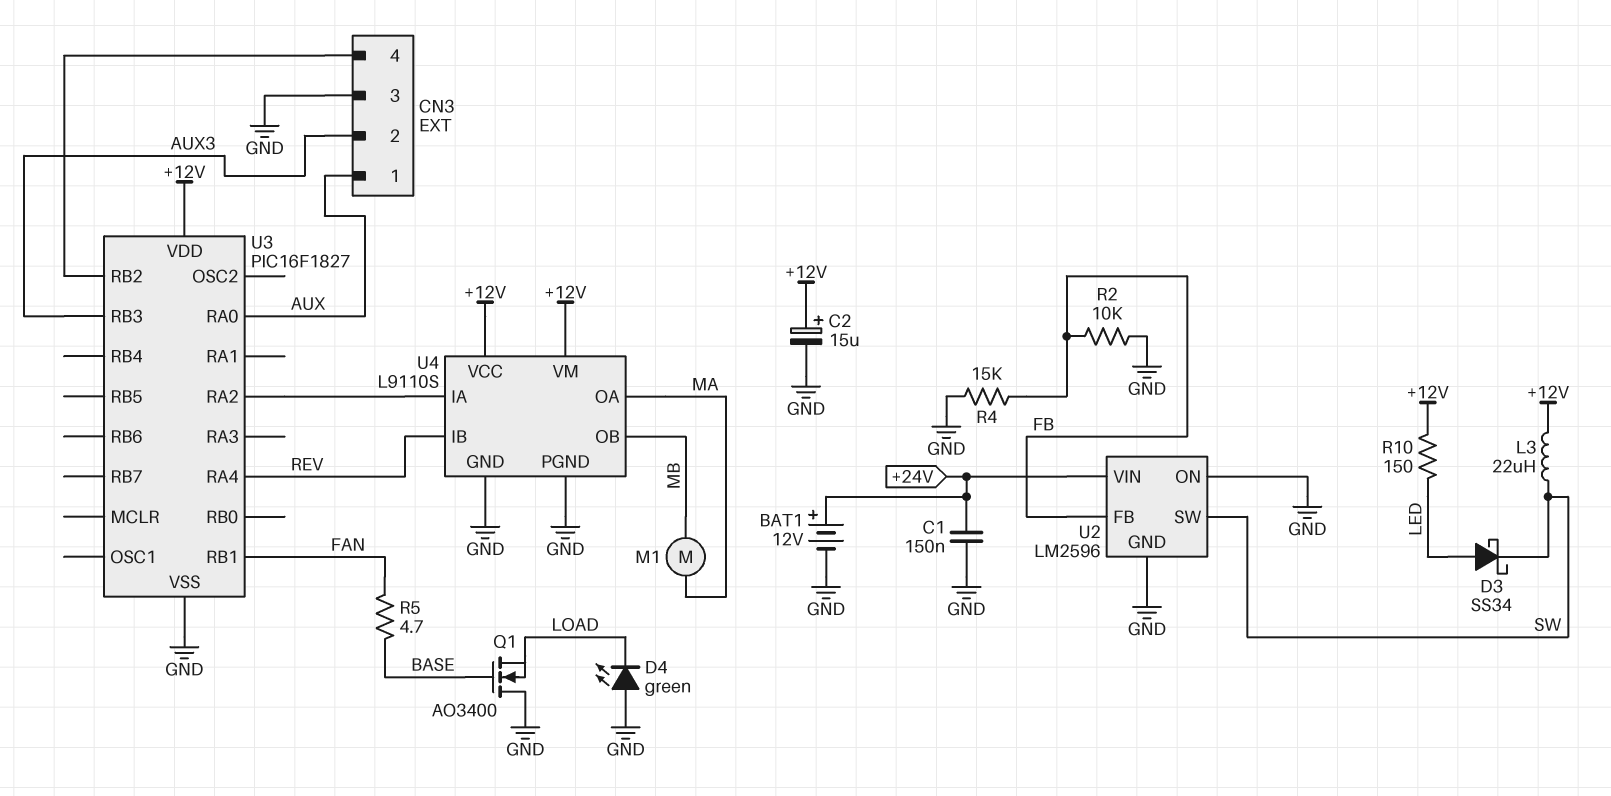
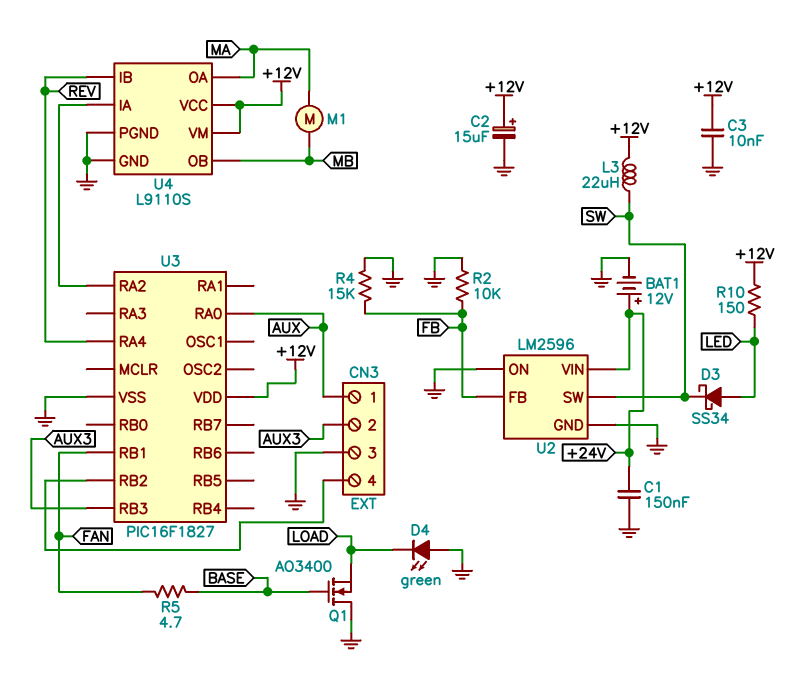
C3: none -> 10nF (+12V, GND)

